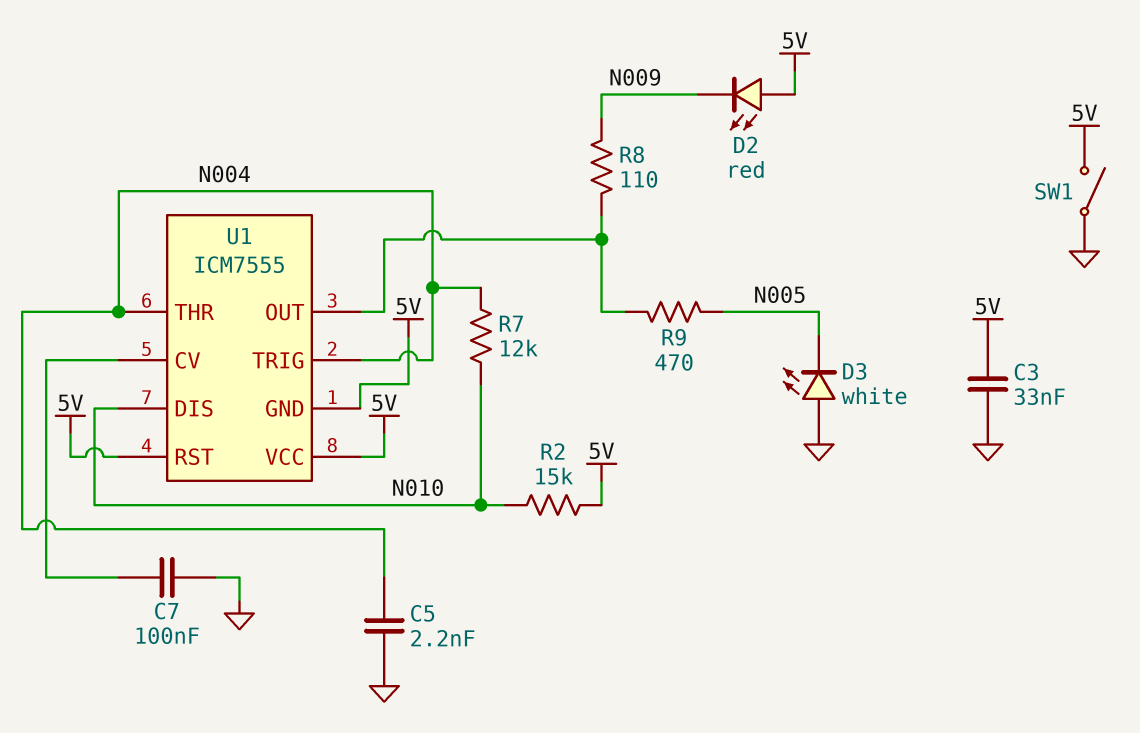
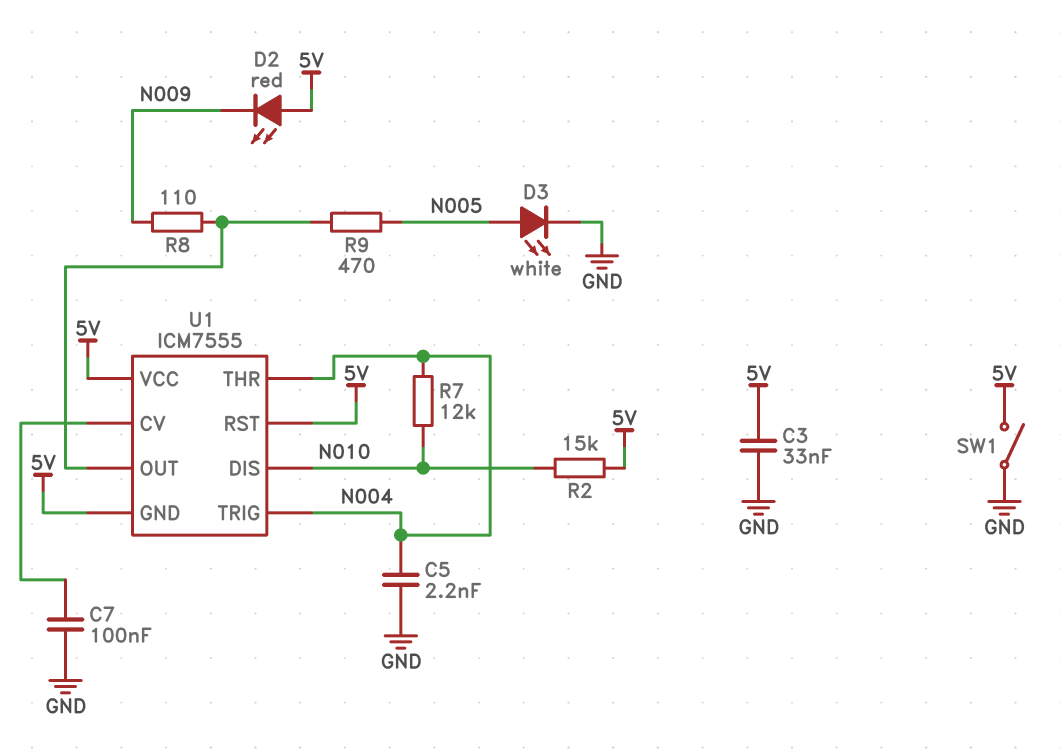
D3: LED white (A GND, K N005) -> LED white (A N005, K GND)

